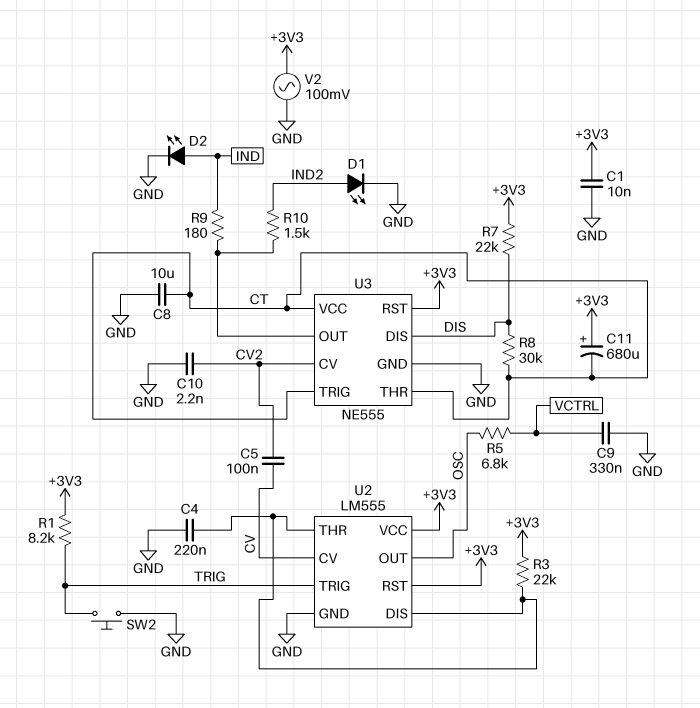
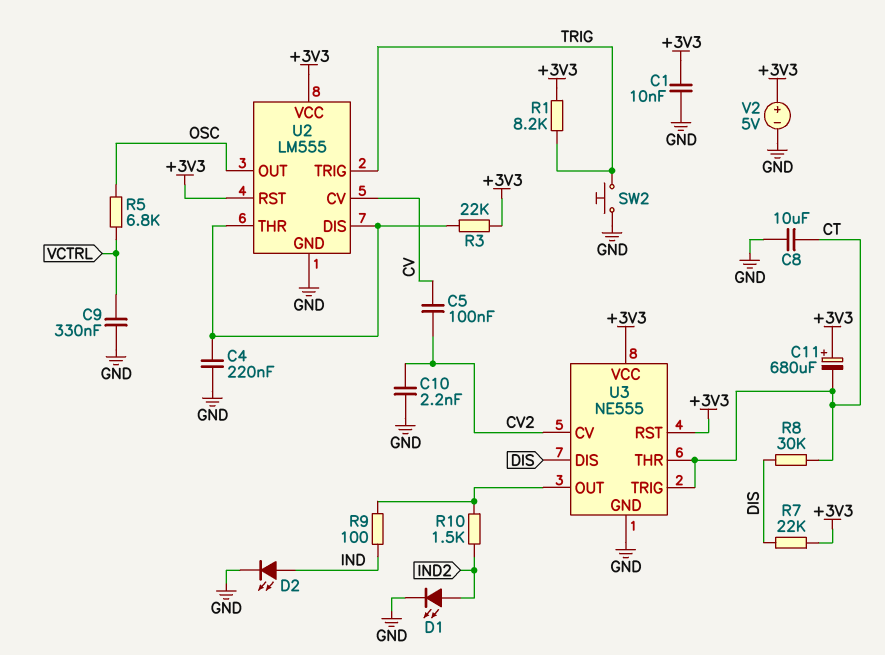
R9: 180 (IND, U3/OUT) -> 100 (IND, U3/OUT)
U3 pin VCC: CT -> +3V3
V2: AC 100mV (+3V3, GND) -> 5V (plus +3V3, minus GND)

